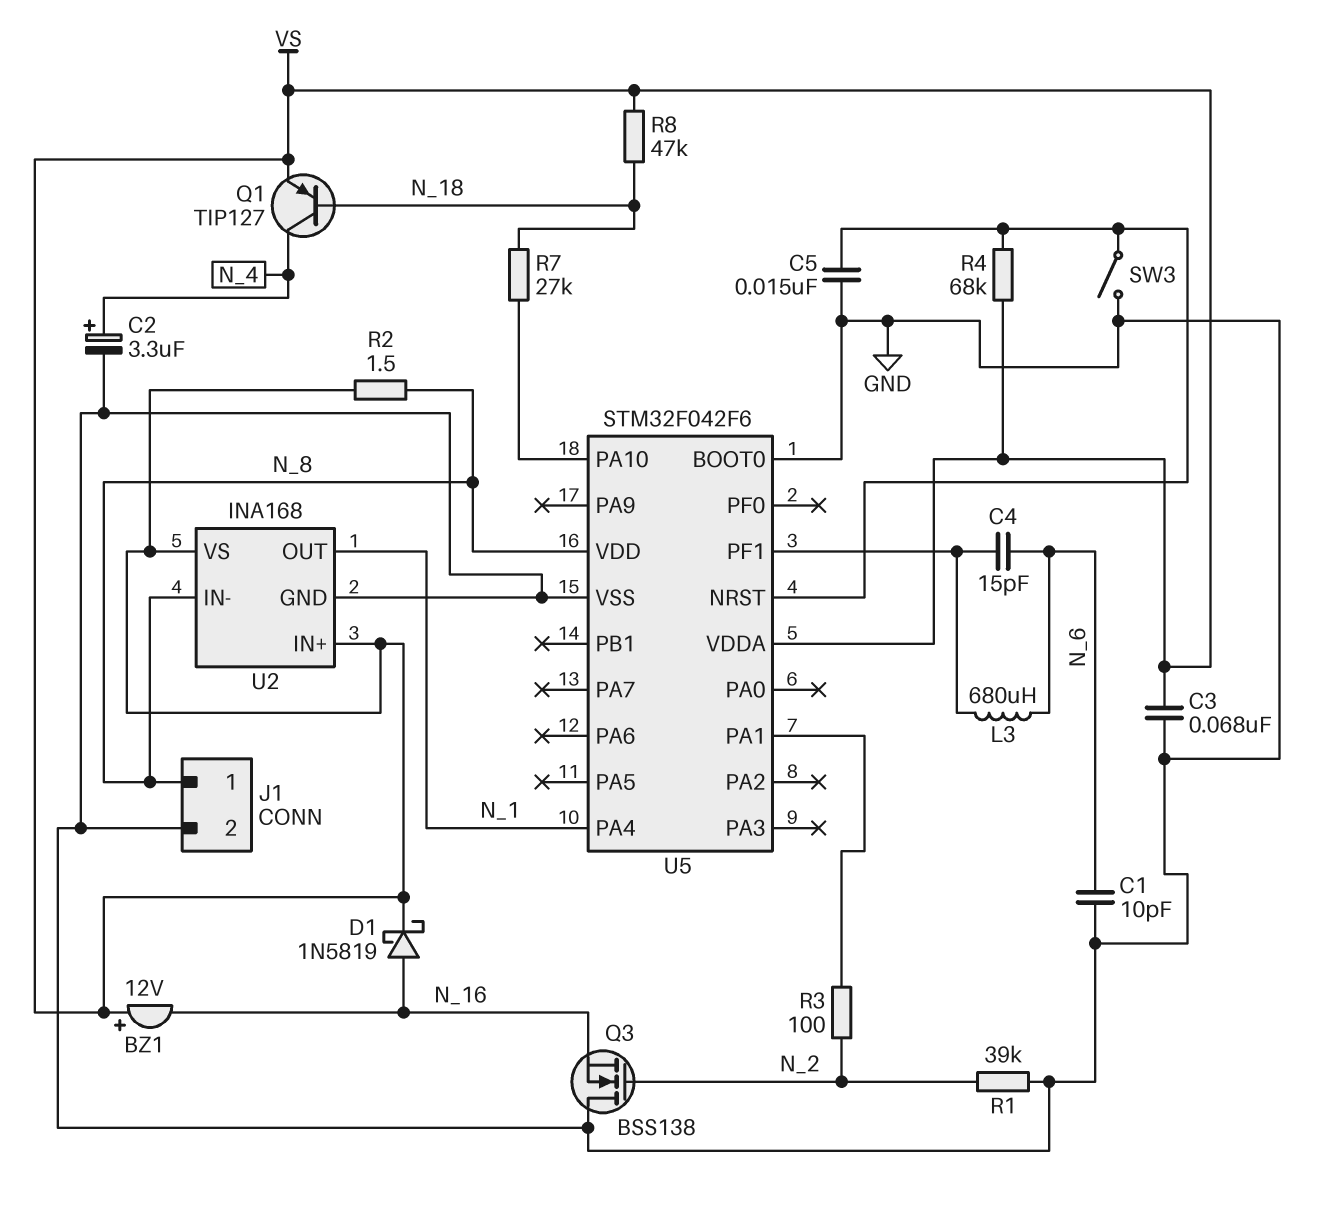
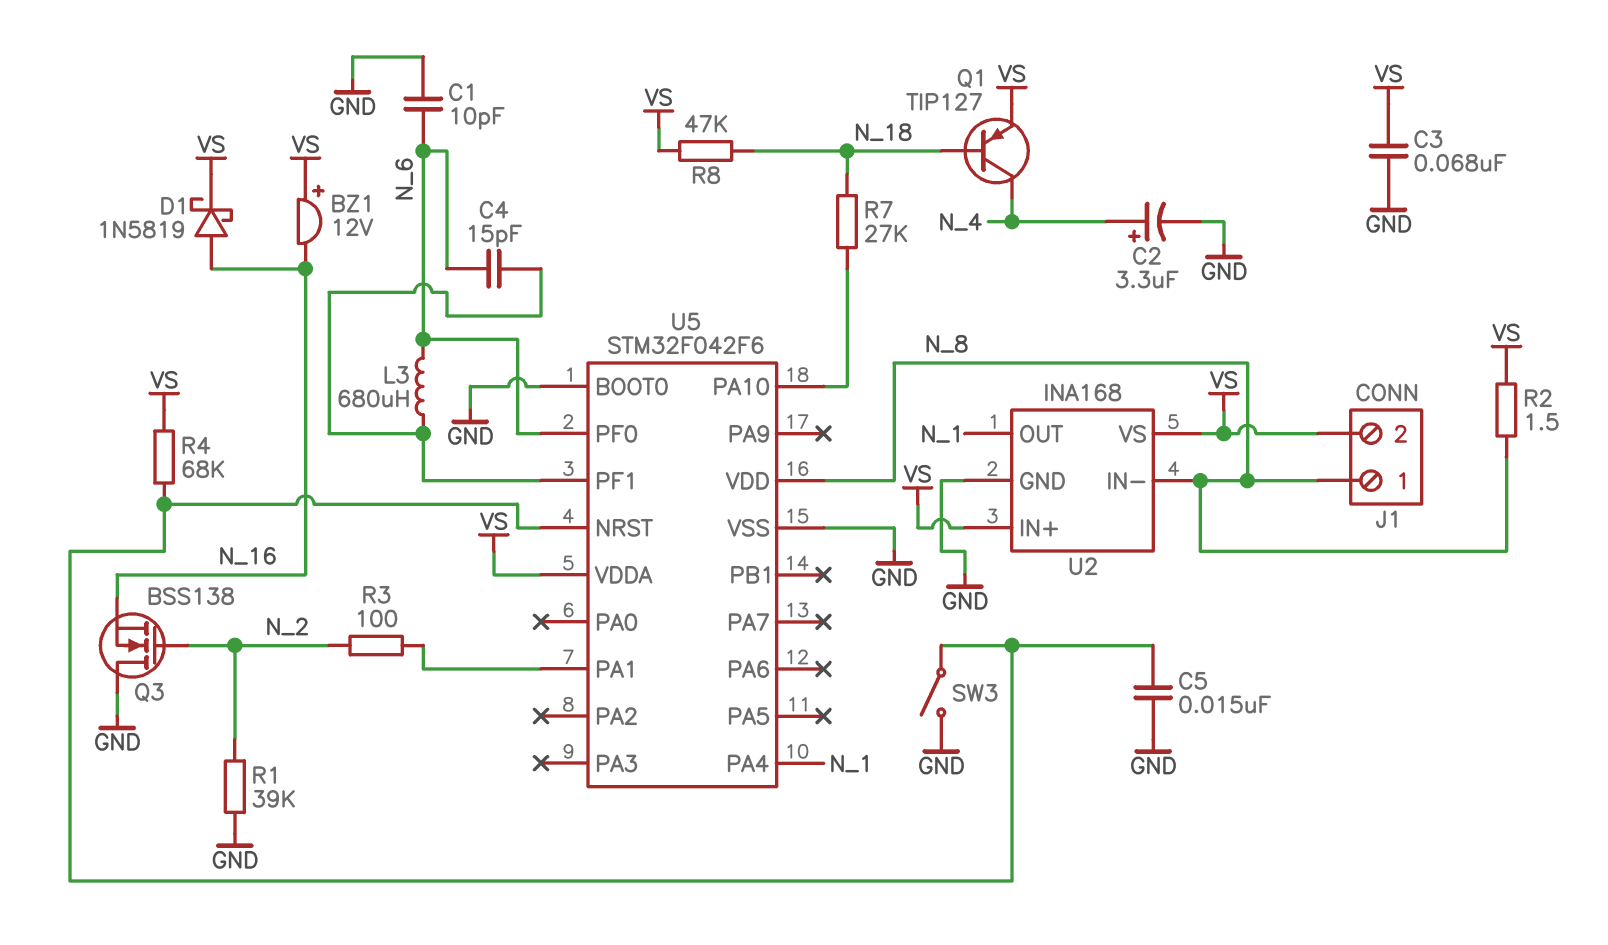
J1 pin 2: GND -> VS
U5 pin PF0: none -> N_6

